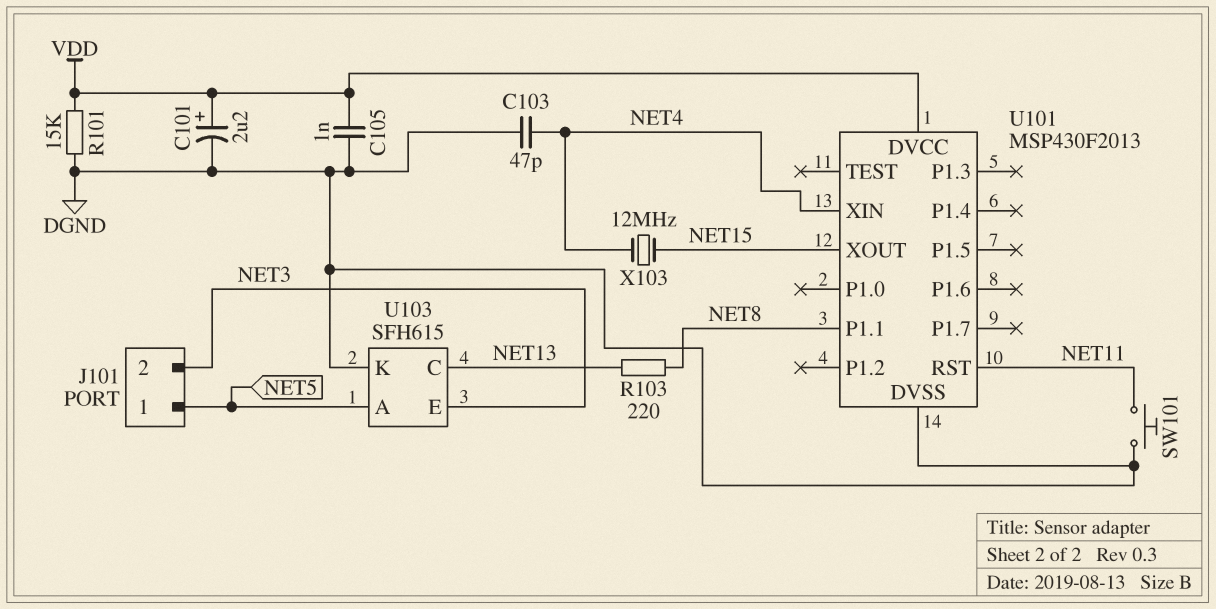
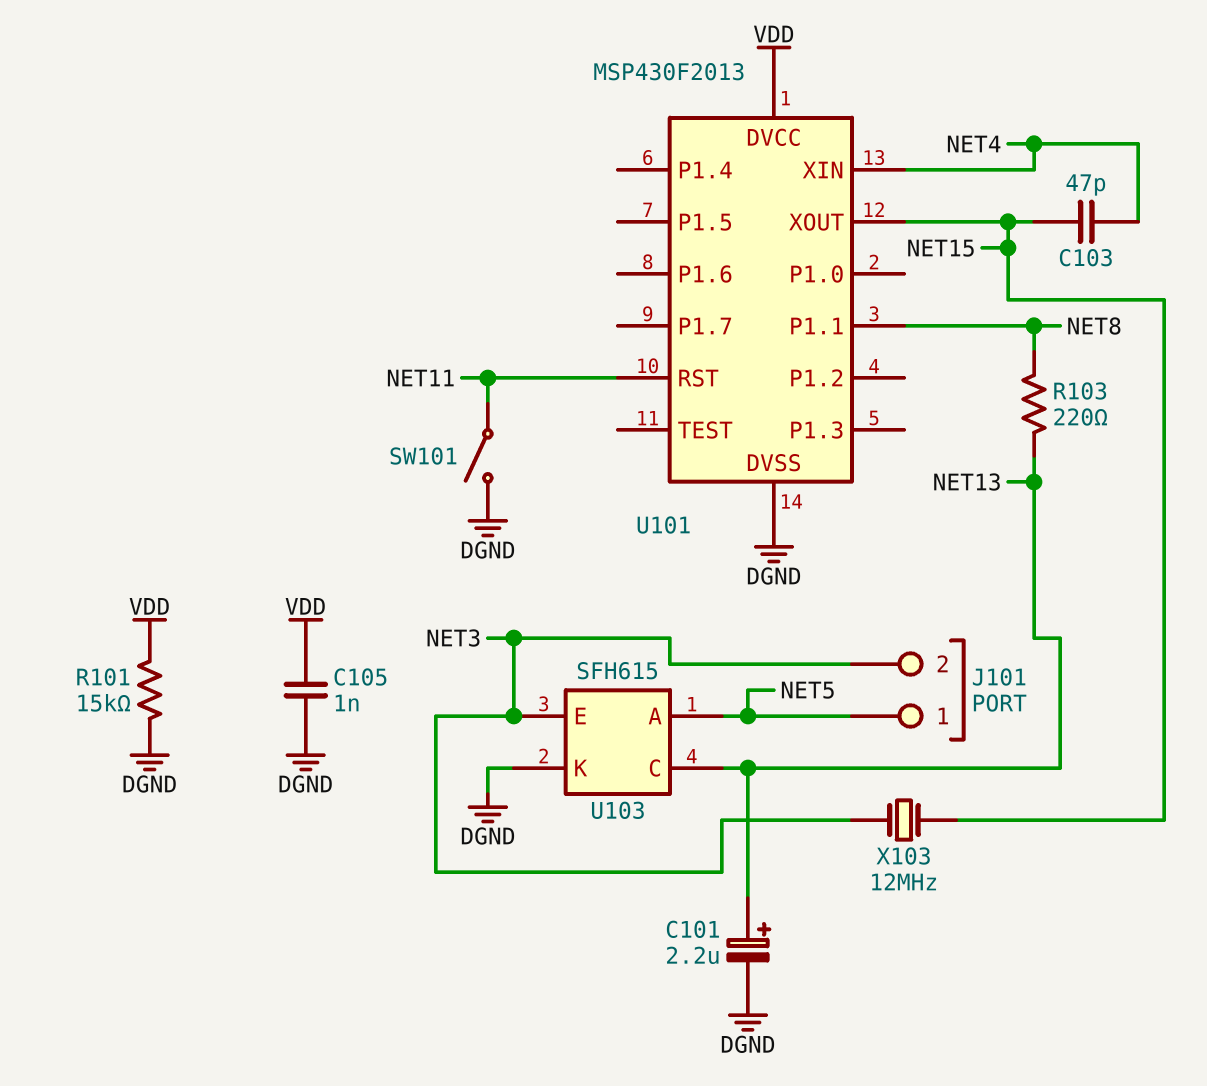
C101: 2.2uF (plus VDD, minus DGND) -> 2.2uF (plus NET13, minus DGND)
C103: 47pF (DGND, NET4) -> 47pF (NET4, NET15)
SW101: button (DGND, NET11) -> switch (DGND, NET11)
X103: 12MHz (NET4, NET15) -> 12MHz (NET3, NET15)

